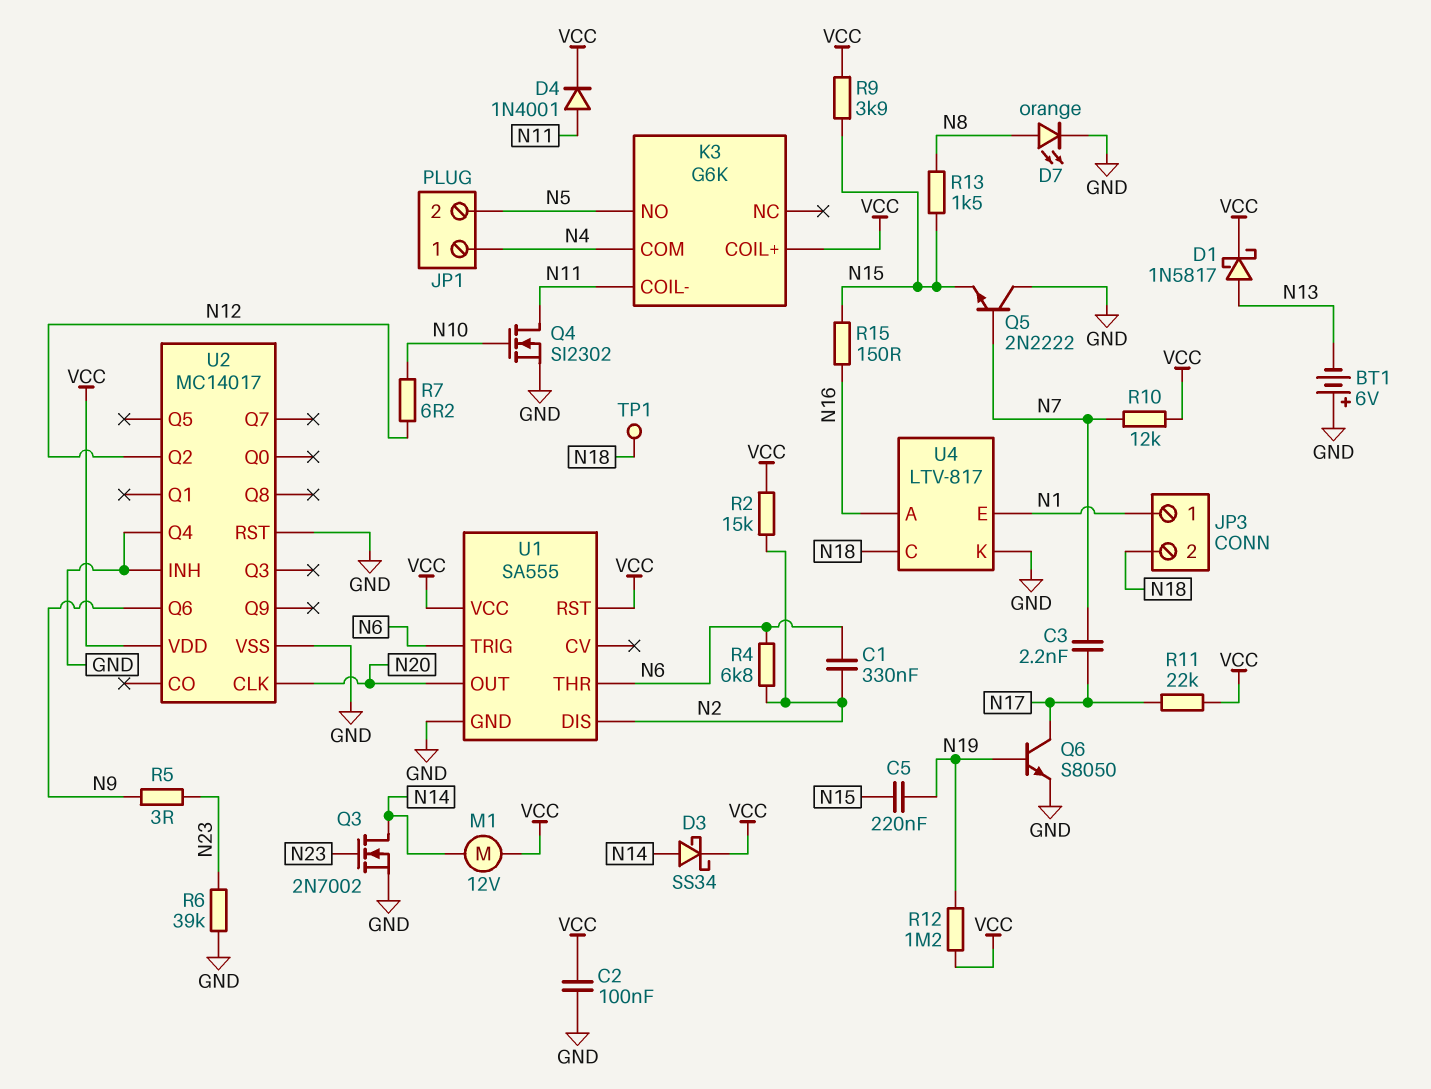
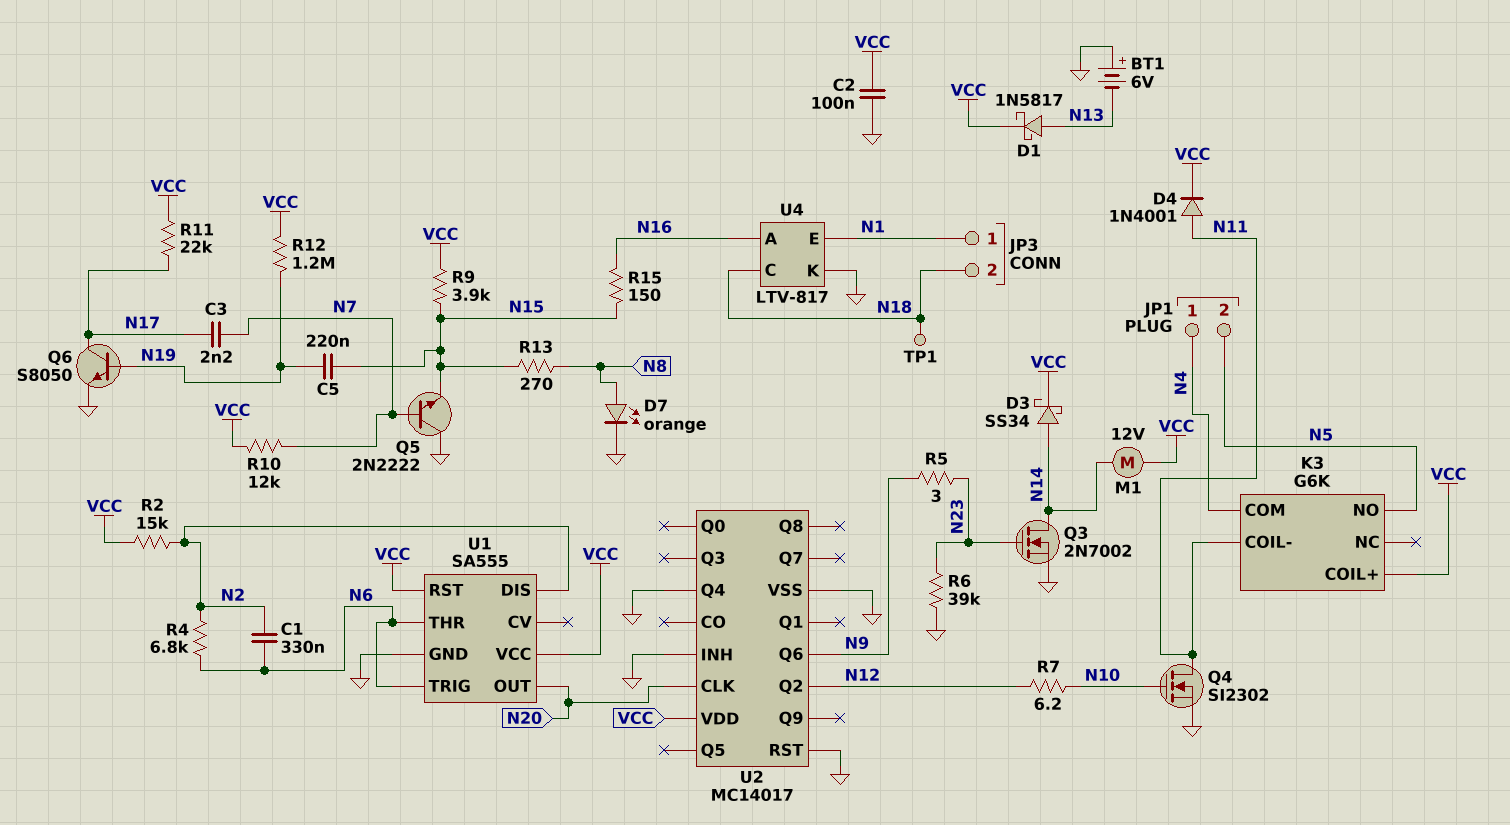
R13: 1.5k (N8, N15) -> 270 (N8, N15)

